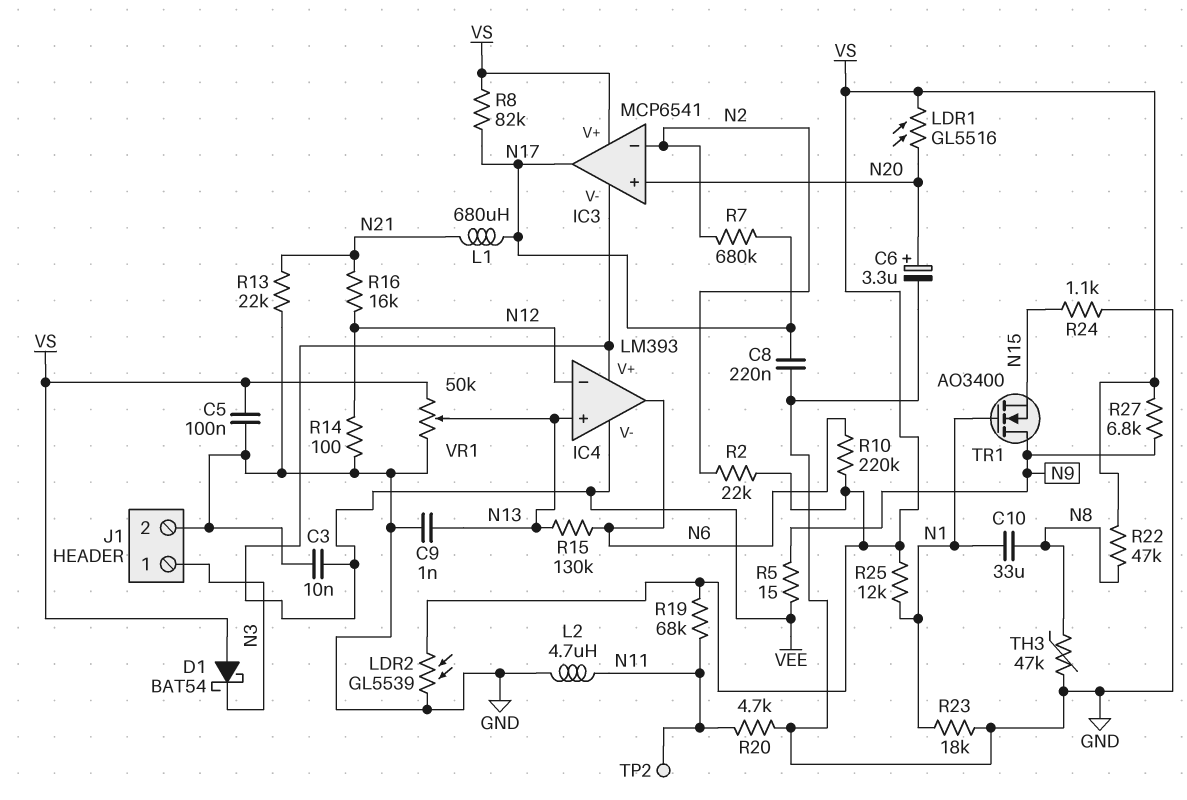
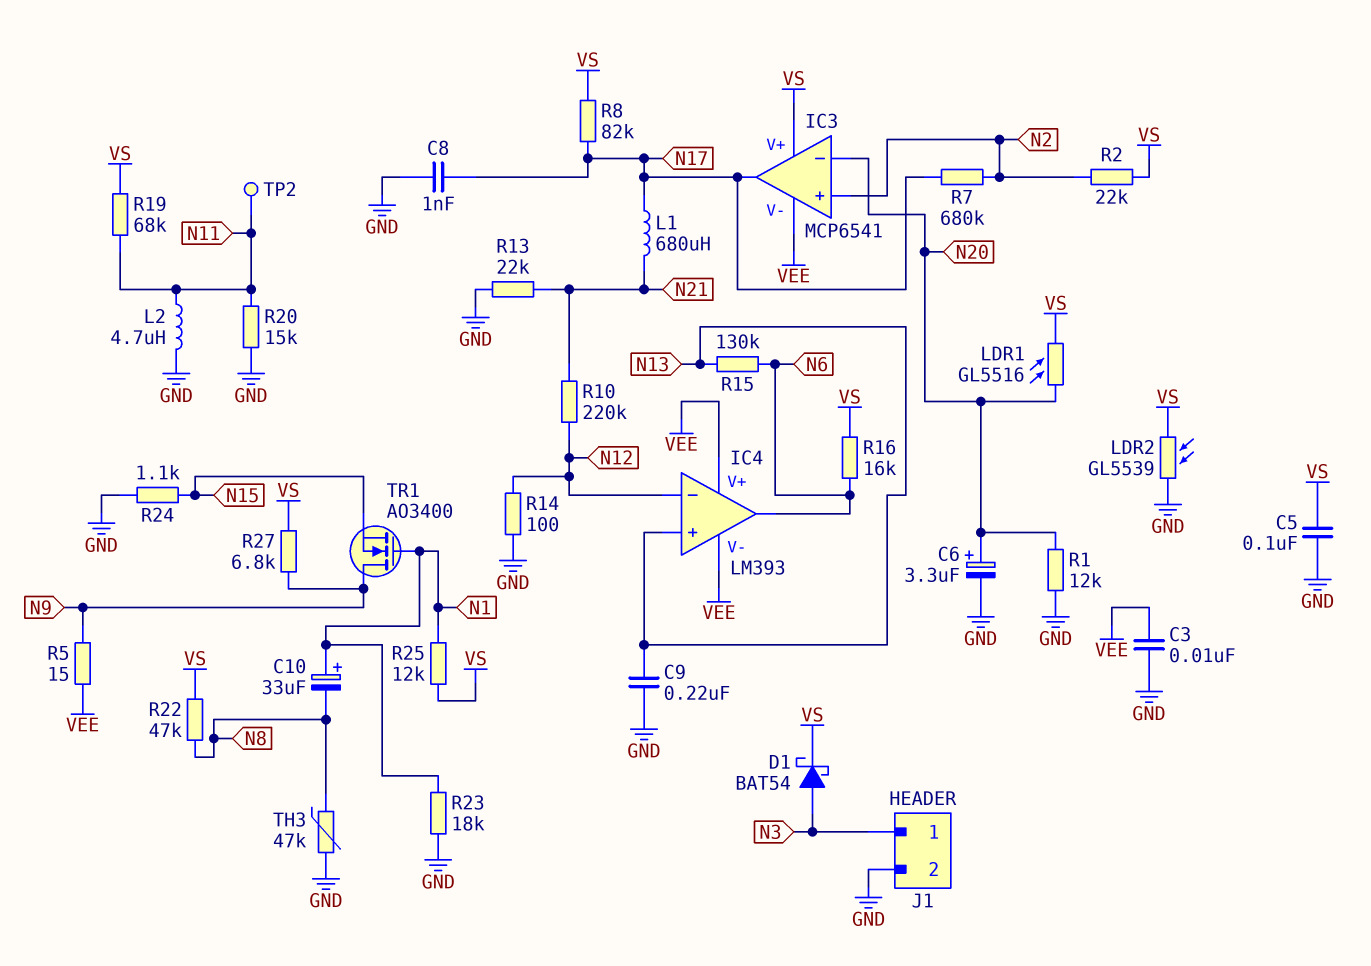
C8: 220nF (GND, N17) -> 1nF (GND, N17)
C9: 1nF (GND, N13) -> 220nF (GND, N13)
C10: 33uF (N1, N8) -> 33uF (plus N1, minus N8)
D1: schottky BAT54 (A VS, K N3) -> schottky BAT54 (A N3, K VS)
IC3 pin in+: N20 -> N2
IC3 pin in-: N2 -> N20
R1: none -> 12k (GND, N20)
R10: 220k (N6, VS) -> 220k (N12, N21)
R16: 16k (N12, N21) -> 16k (N6, VS)
R20: 4.7k (GND, N11) -> 15k (GND, N11)
VR1: 50k (GND, VS, wiper N13) -> none

